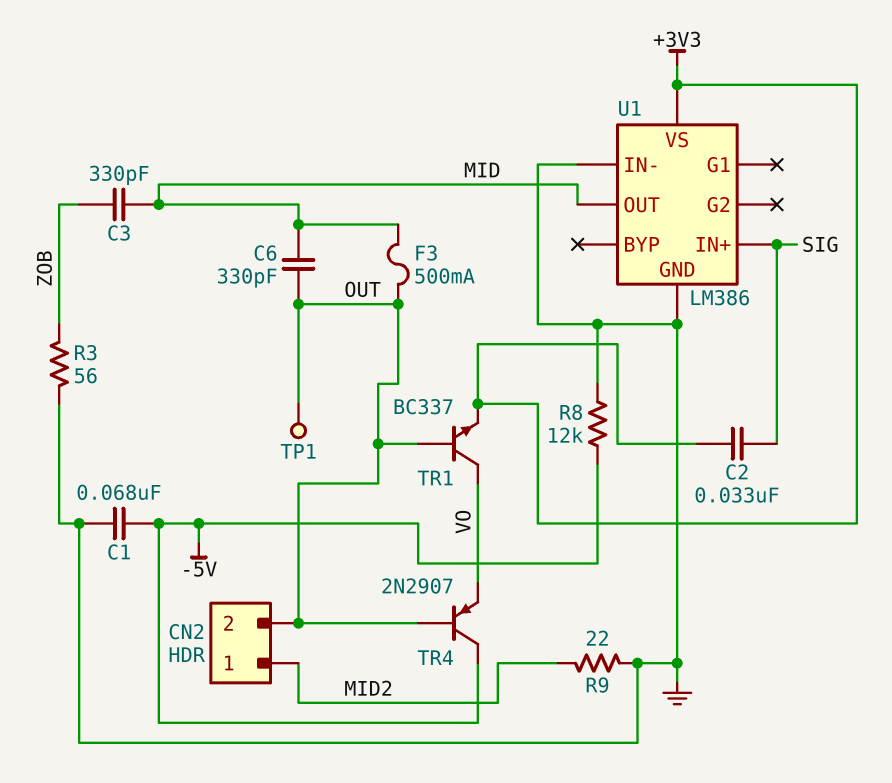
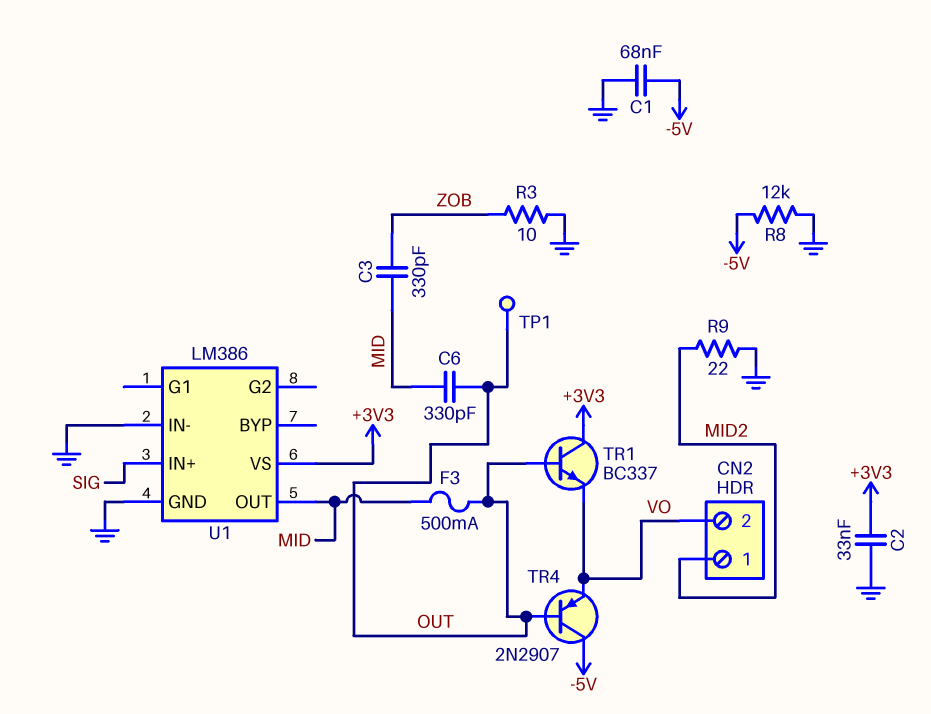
C2: 33nF (+3V3, SIG) -> 33nF (+3V3, GND)
CN2 pin 2: OUT -> VO
R3: 56 (GND, ZOB) -> 10 (GND, ZOB)
TR1: NPN BC337 (B OUT, C VO, E +3V3) -> NPN BC337 (B OUT, C +3V3, E VO)

